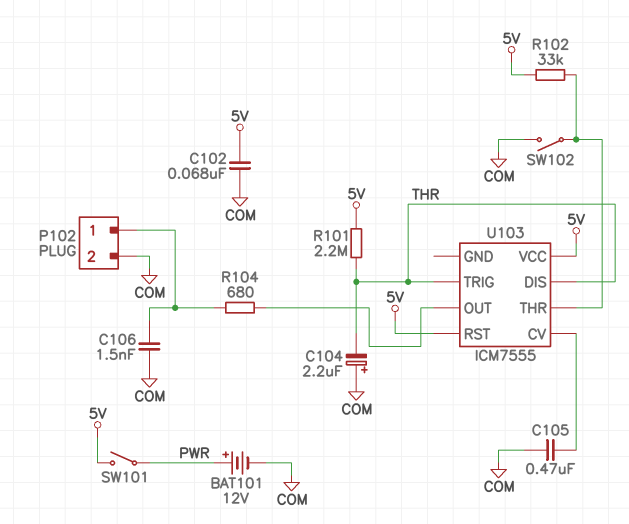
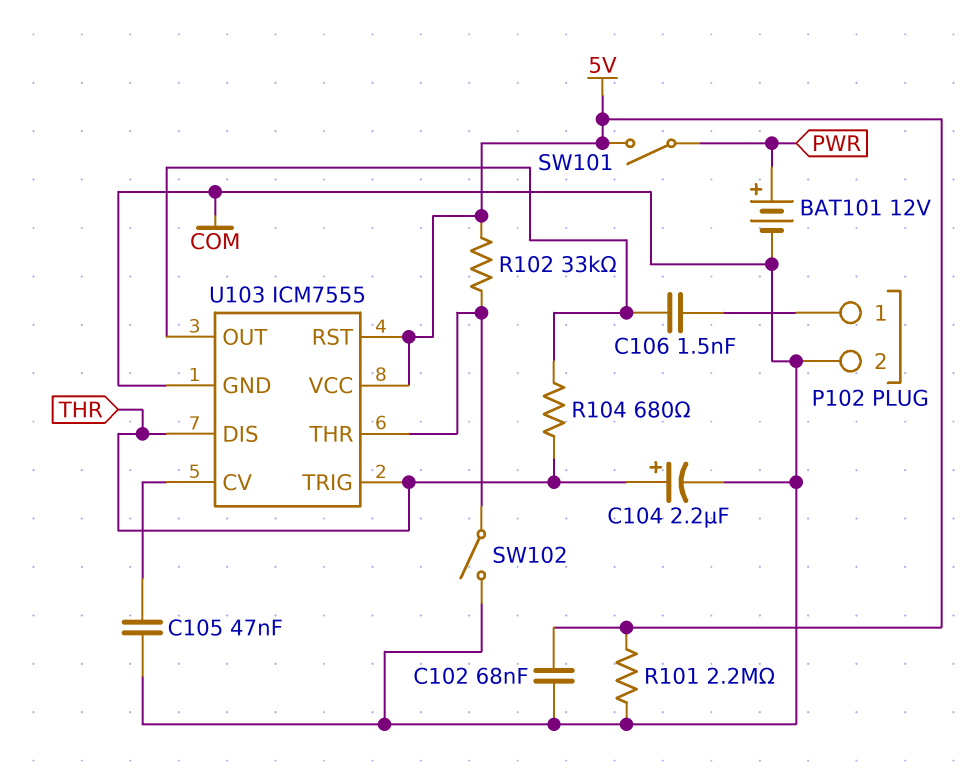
C104: 2.2uF (plus COM, minus THR) -> 2.2uF (plus THR, minus COM)
C105: 470nF (COM, U103/CV) -> 47nF (COM, U103/CV)
C106: 1.5nF (COM, P102/1) -> 1.5nF (P102/1, U103/OUT)
R101: 2.2M (5V, THR) -> 2.2M (5V, COM)
R104: 680 (P102/1, U103/OUT) -> 680 (THR, U103/OUT)
U103 pin GND: none -> COM

